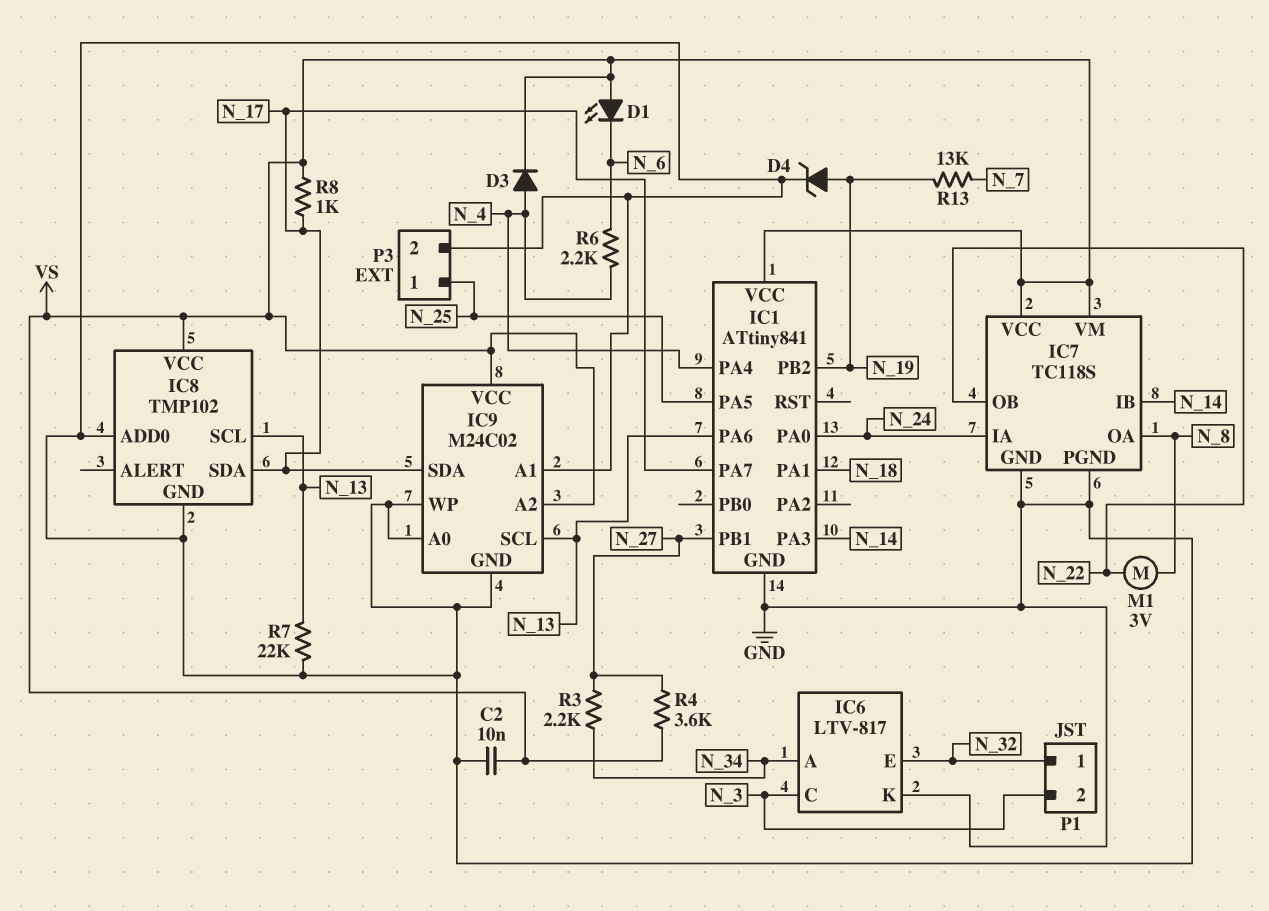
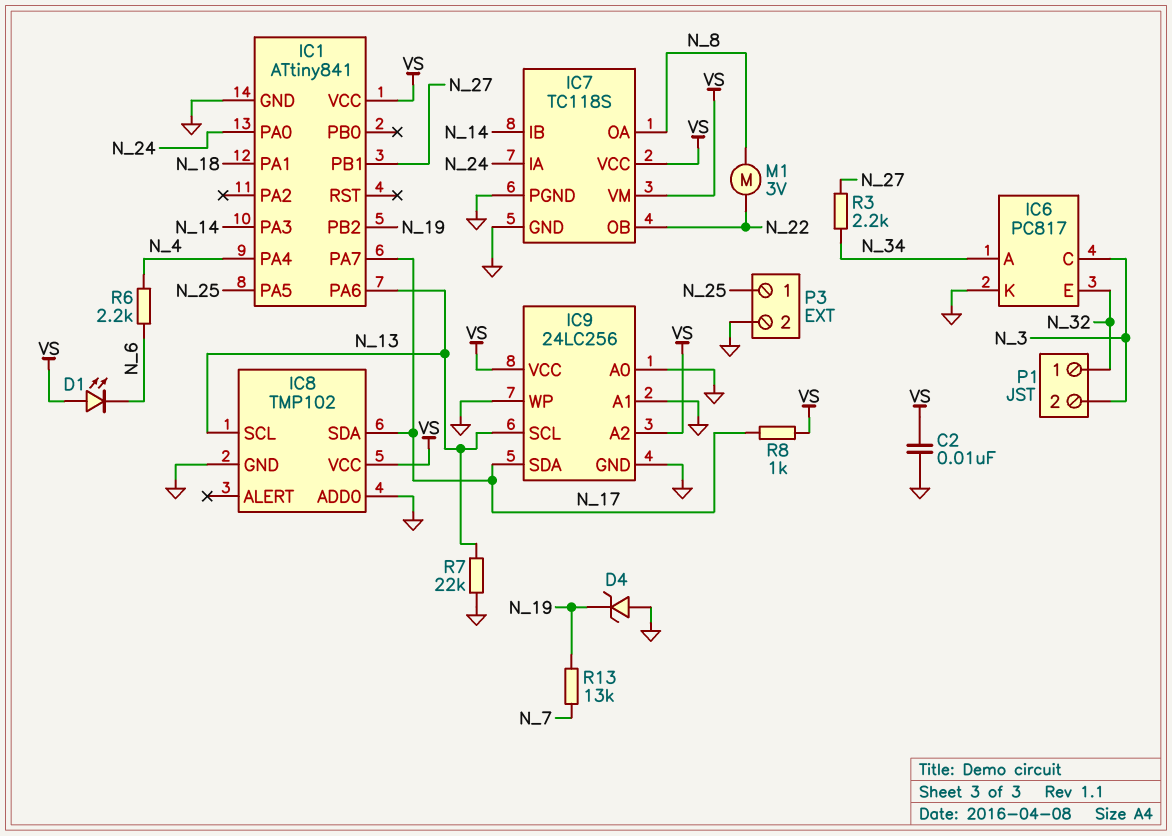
D3: diode (A N_4, K VS) -> none
D4: zener (A N_19, K GND) -> zener (A GND, K N_19)
IC6: LTV-817 -> PC817
IC9: M24C02 -> 24LC256
R4: 3.6k (N_27, VS) -> none

